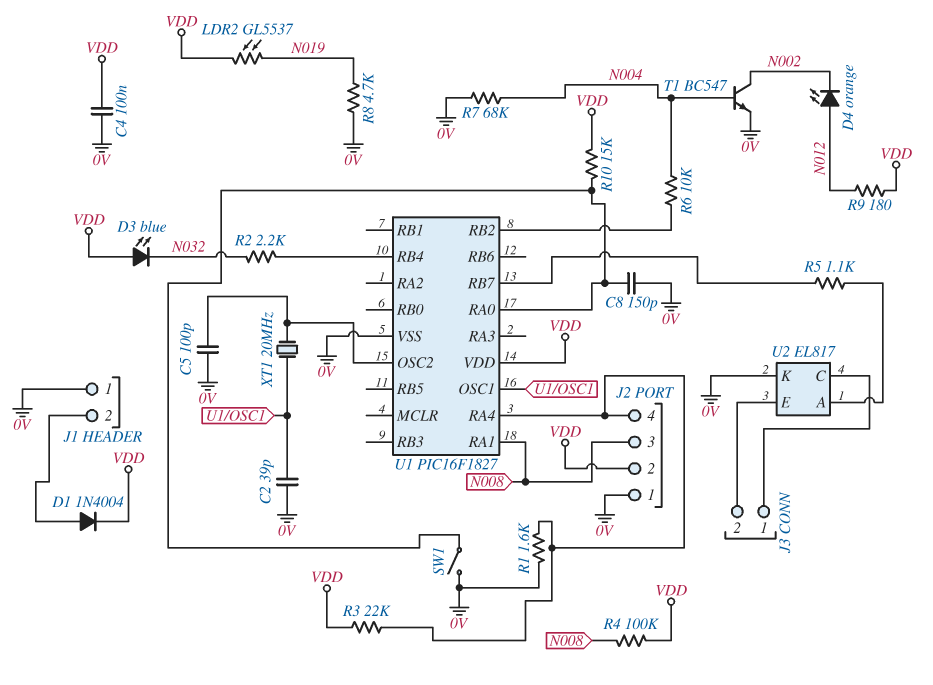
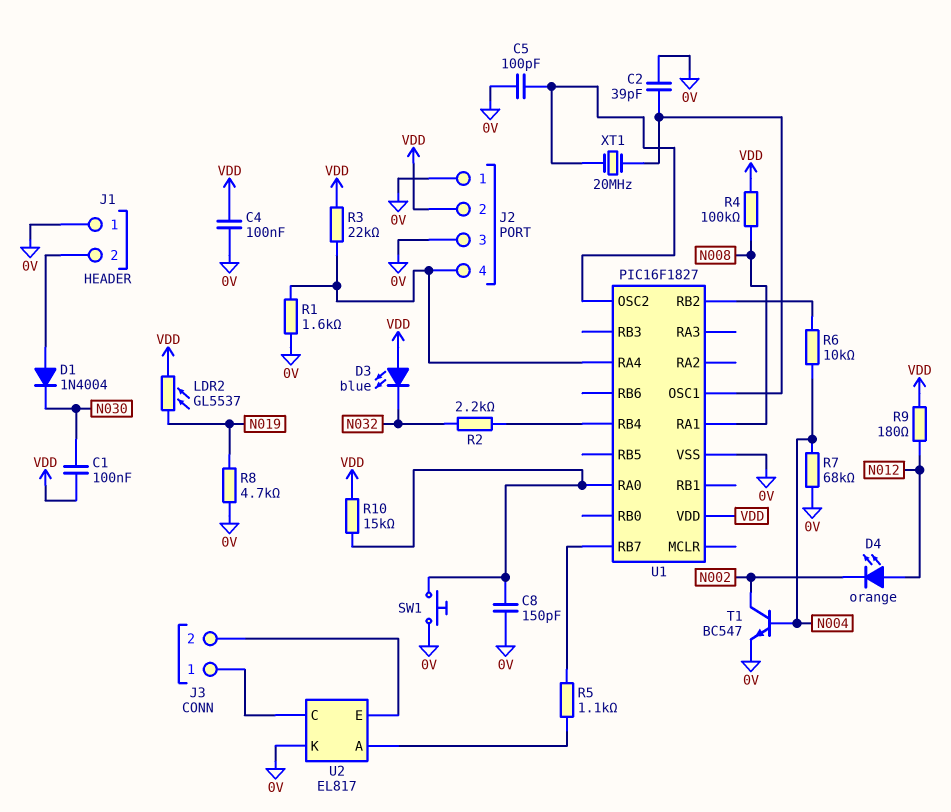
C1: none -> 100nF (N030, VDD)
D1: diode 1N4004 (A J1/2, K VDD) -> diode 1N4004 (A J1/2, K N030)
J2 pin 3: N008 -> 0V
SW1: switch (0V, U1/RA0) -> button (0V, U1/RA0)

